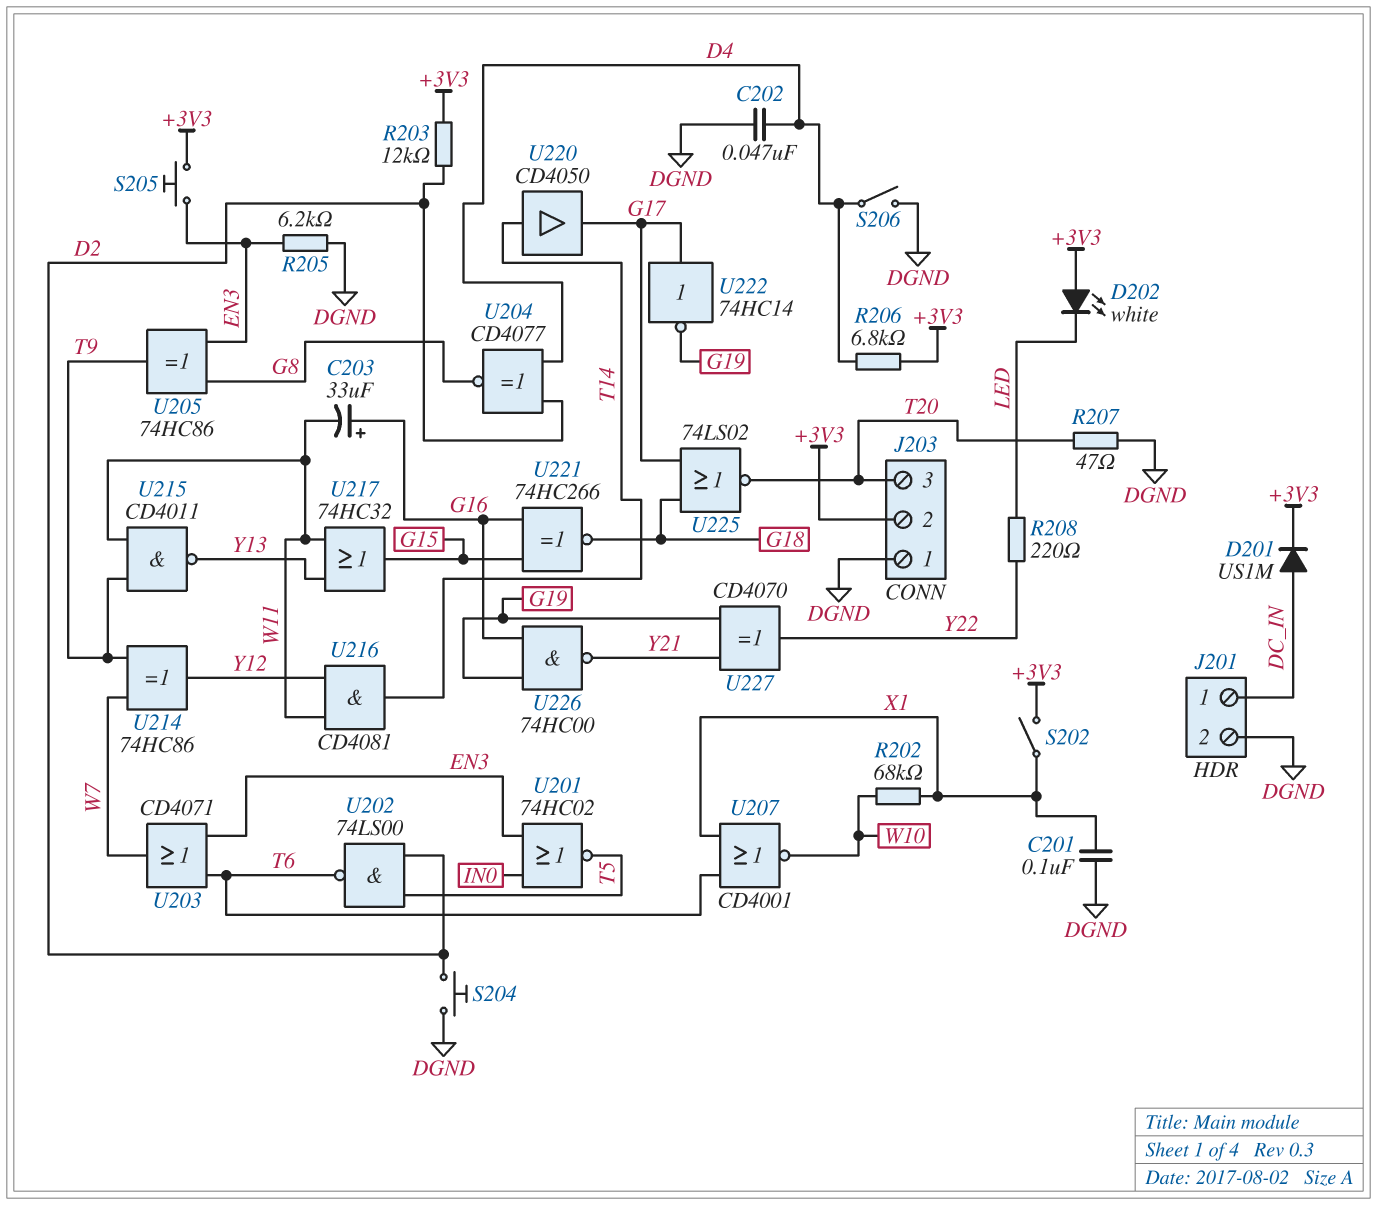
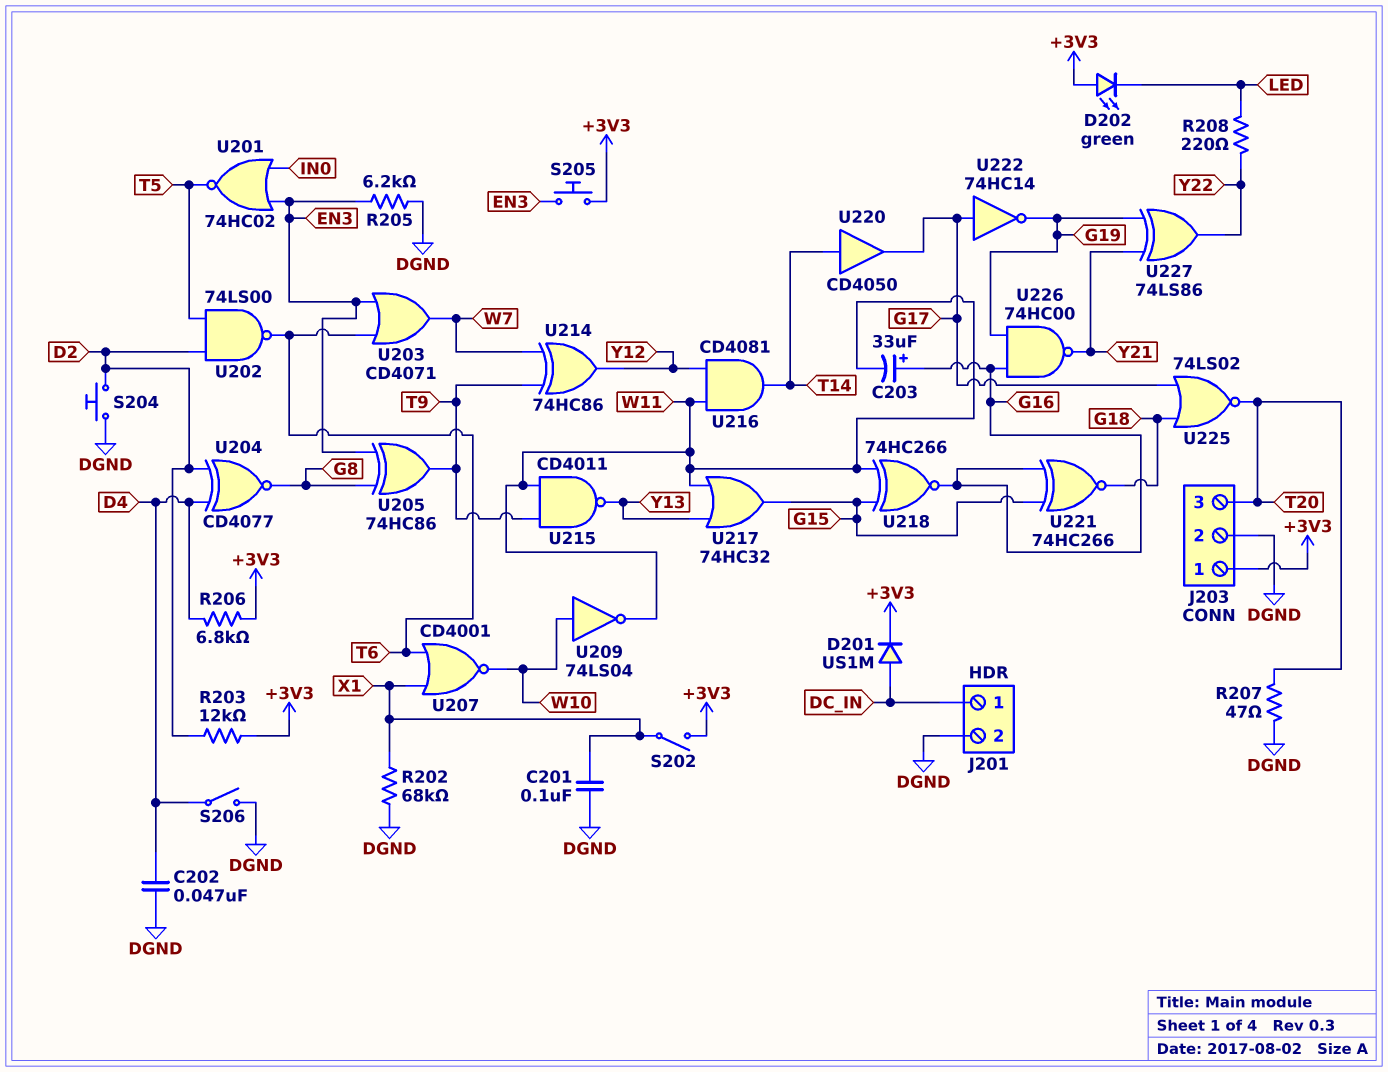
D202: LED white (A +3V3, K LED) -> LED green (A +3V3, K LED)
J203 pin 1: DGND -> +3V3
J203 pin 2: +3V3 -> DGND
R202: 68k (W10, X1) -> 68k (DGND, X1)
U209: none -> NOT 74LS04 (in W10, out W11)
U218: none -> XNOR 74HC266 (in G15, in W11, out G16)
U227: XOR CD4070 (in G19, in Y21, out Y22) -> XOR 74LS86 (in G19, in Y21, out Y22)

